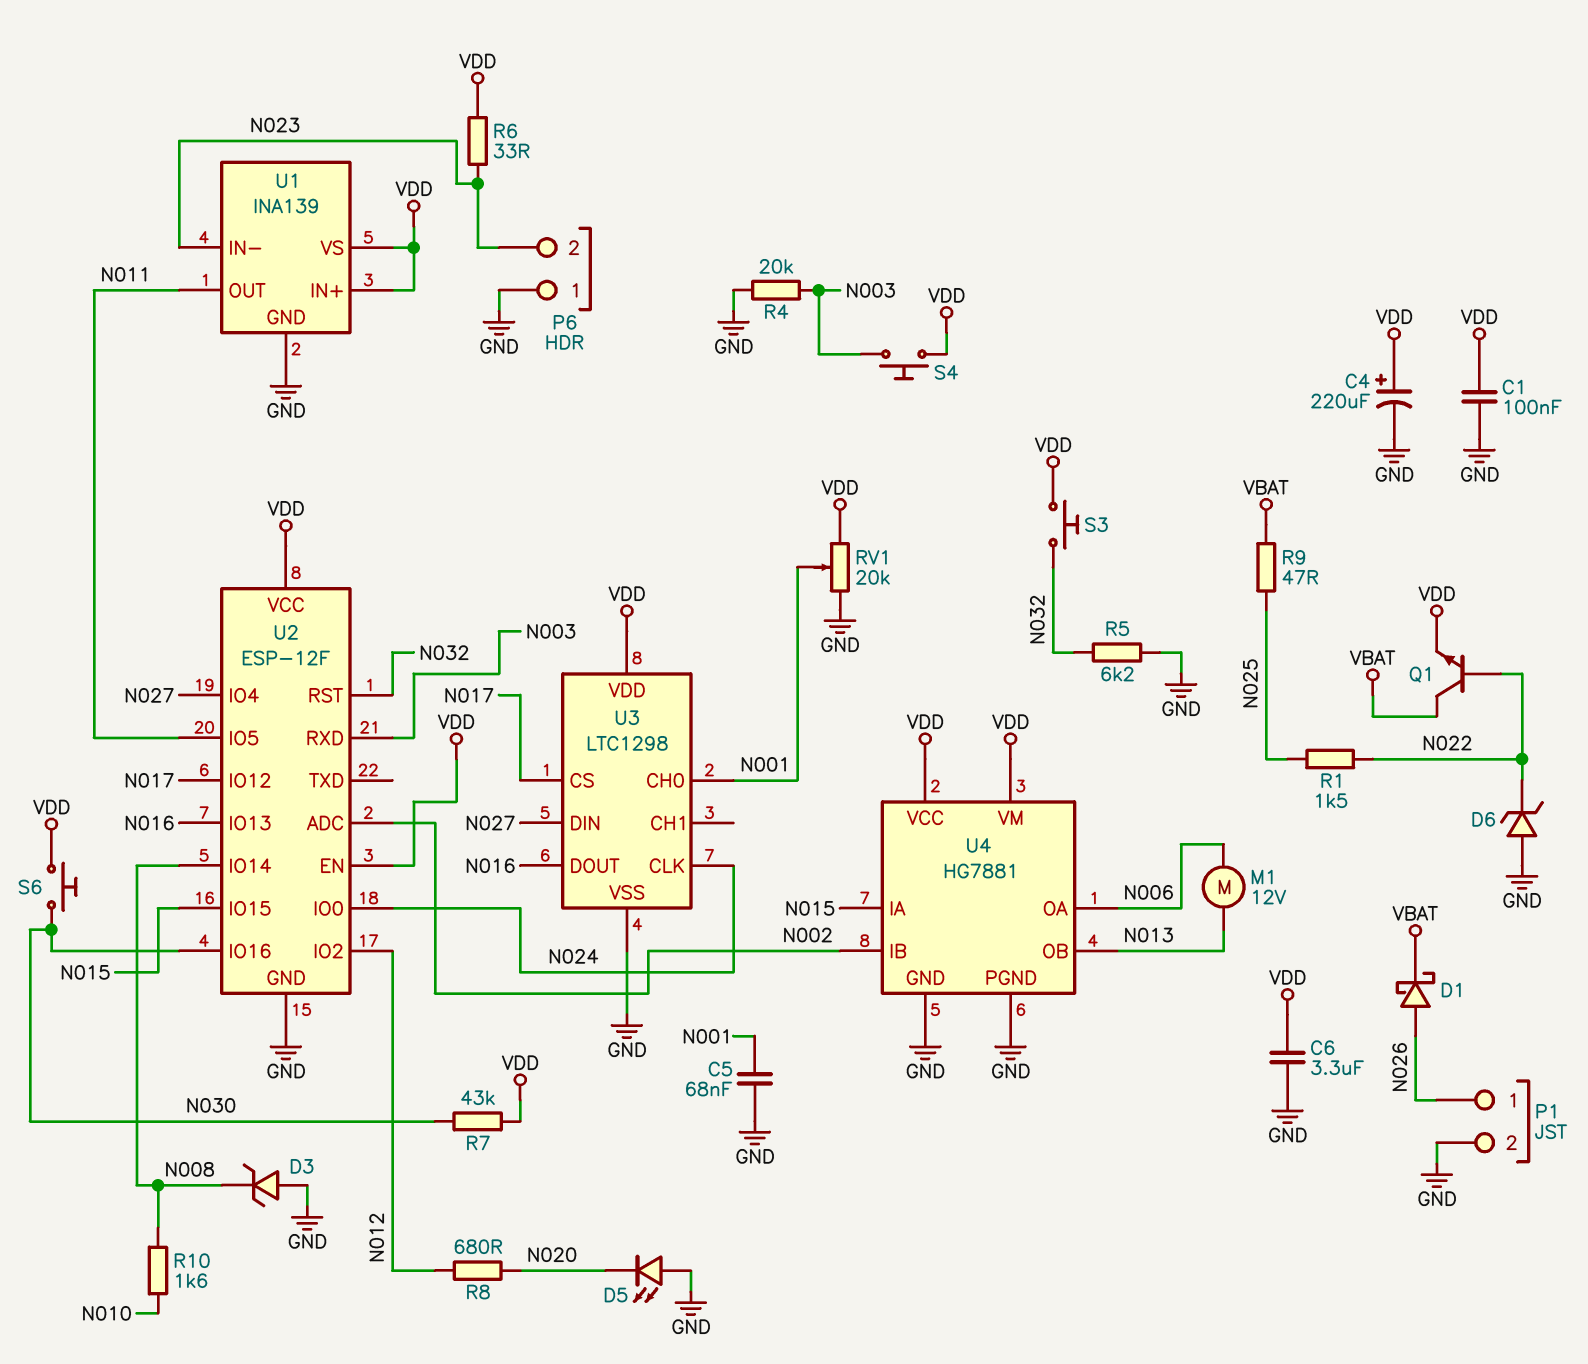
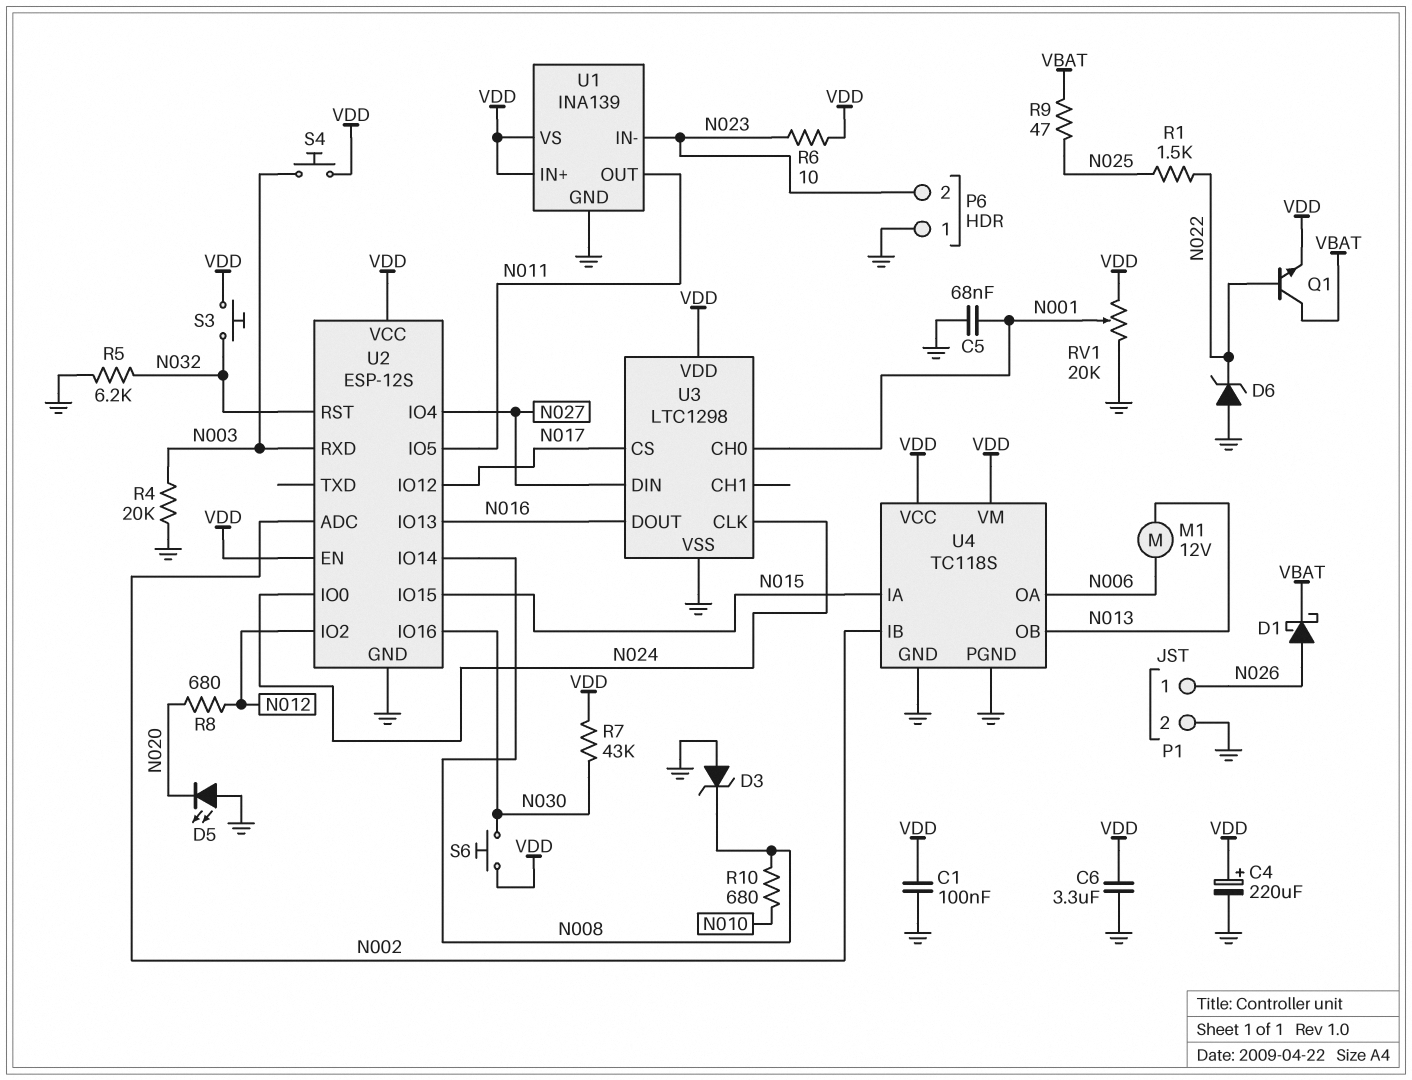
R6: 33 (N023, VDD) -> 10 (N023, VDD)
R10: 1.6k (N008, N010) -> 680 (N008, N010)
U2: ESP-12F -> ESP-12S
U4: HG7881 -> TC118S

